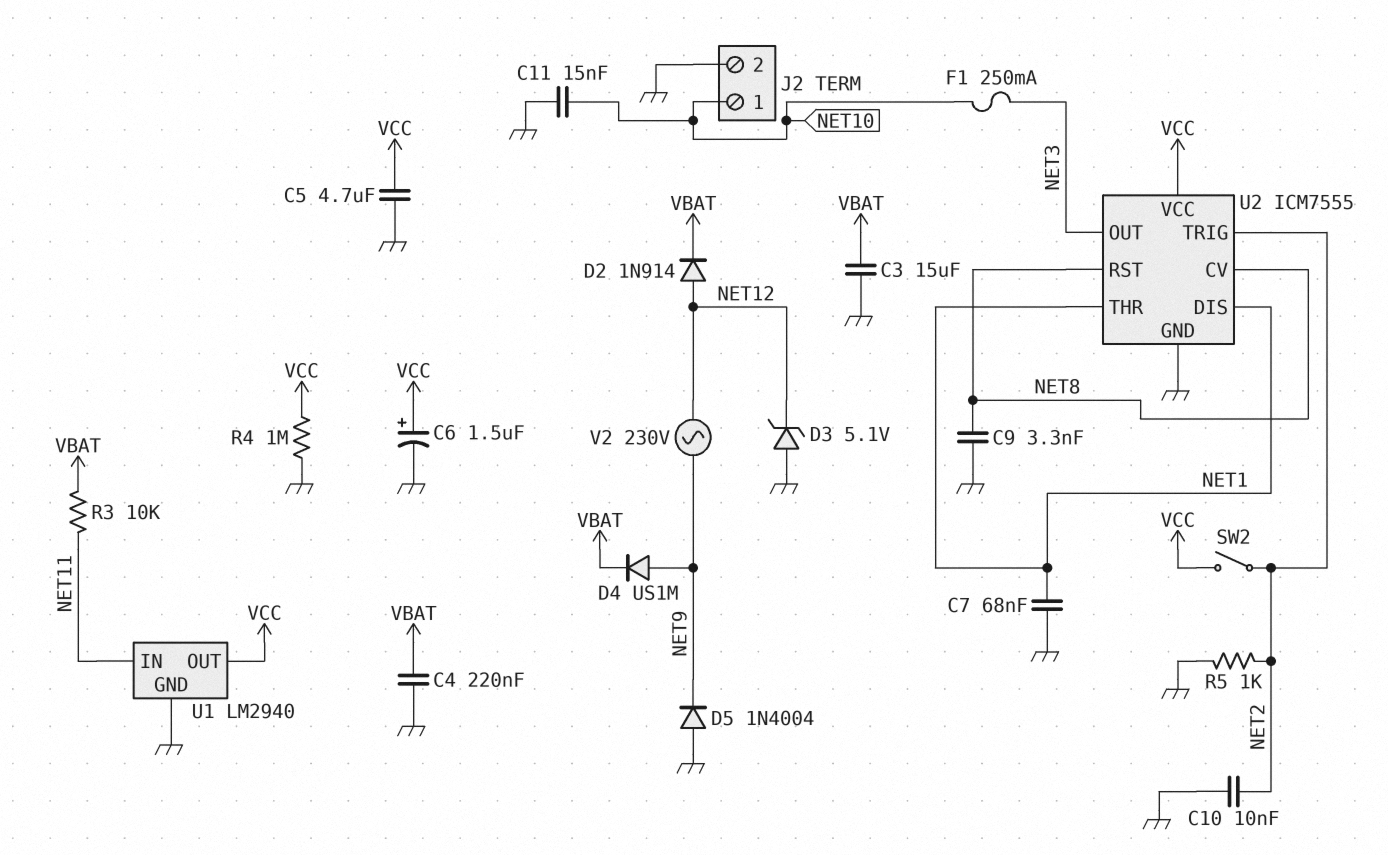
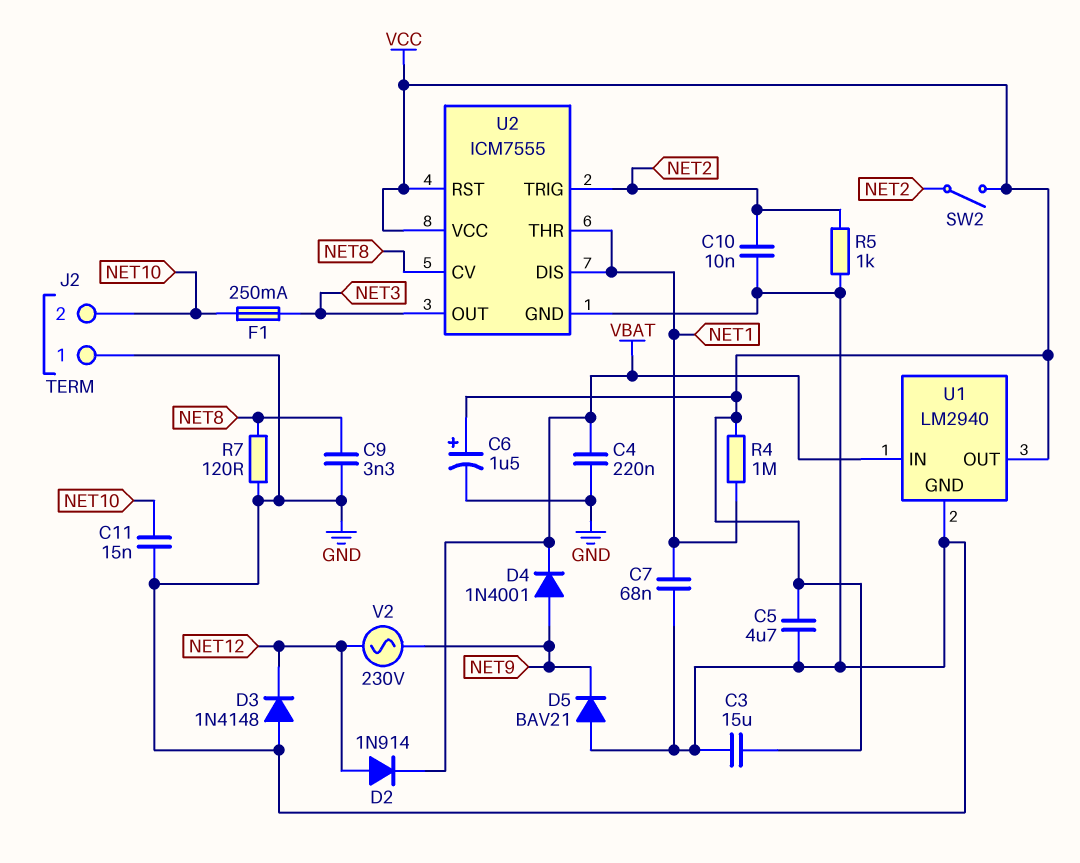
C3: 15uF (GND, VBAT) -> 15uF (GND, VCC)
D3: zener 5.1V (A GND, K NET12) -> diode 1N4148 (A GND, K NET12)
D4: diode US1M (A NET9, K VBAT) -> diode 1N4001 (A NET9, K VBAT)
D5: diode 1N4004 (A GND, K NET9) -> diode BAV21 (A GND, K NET9)
J2 pin 1: NET10 -> GND
J2 pin 2: GND -> NET10
R3: 10k (NET11, VBAT) -> none
R4: 1M (GND, VCC) -> 1M (NET1, VCC)
R7: none -> 120 (GND, NET8)
U1 pin IN: NET11 -> VBAT
U2 pin RST: NET8 -> VCC

